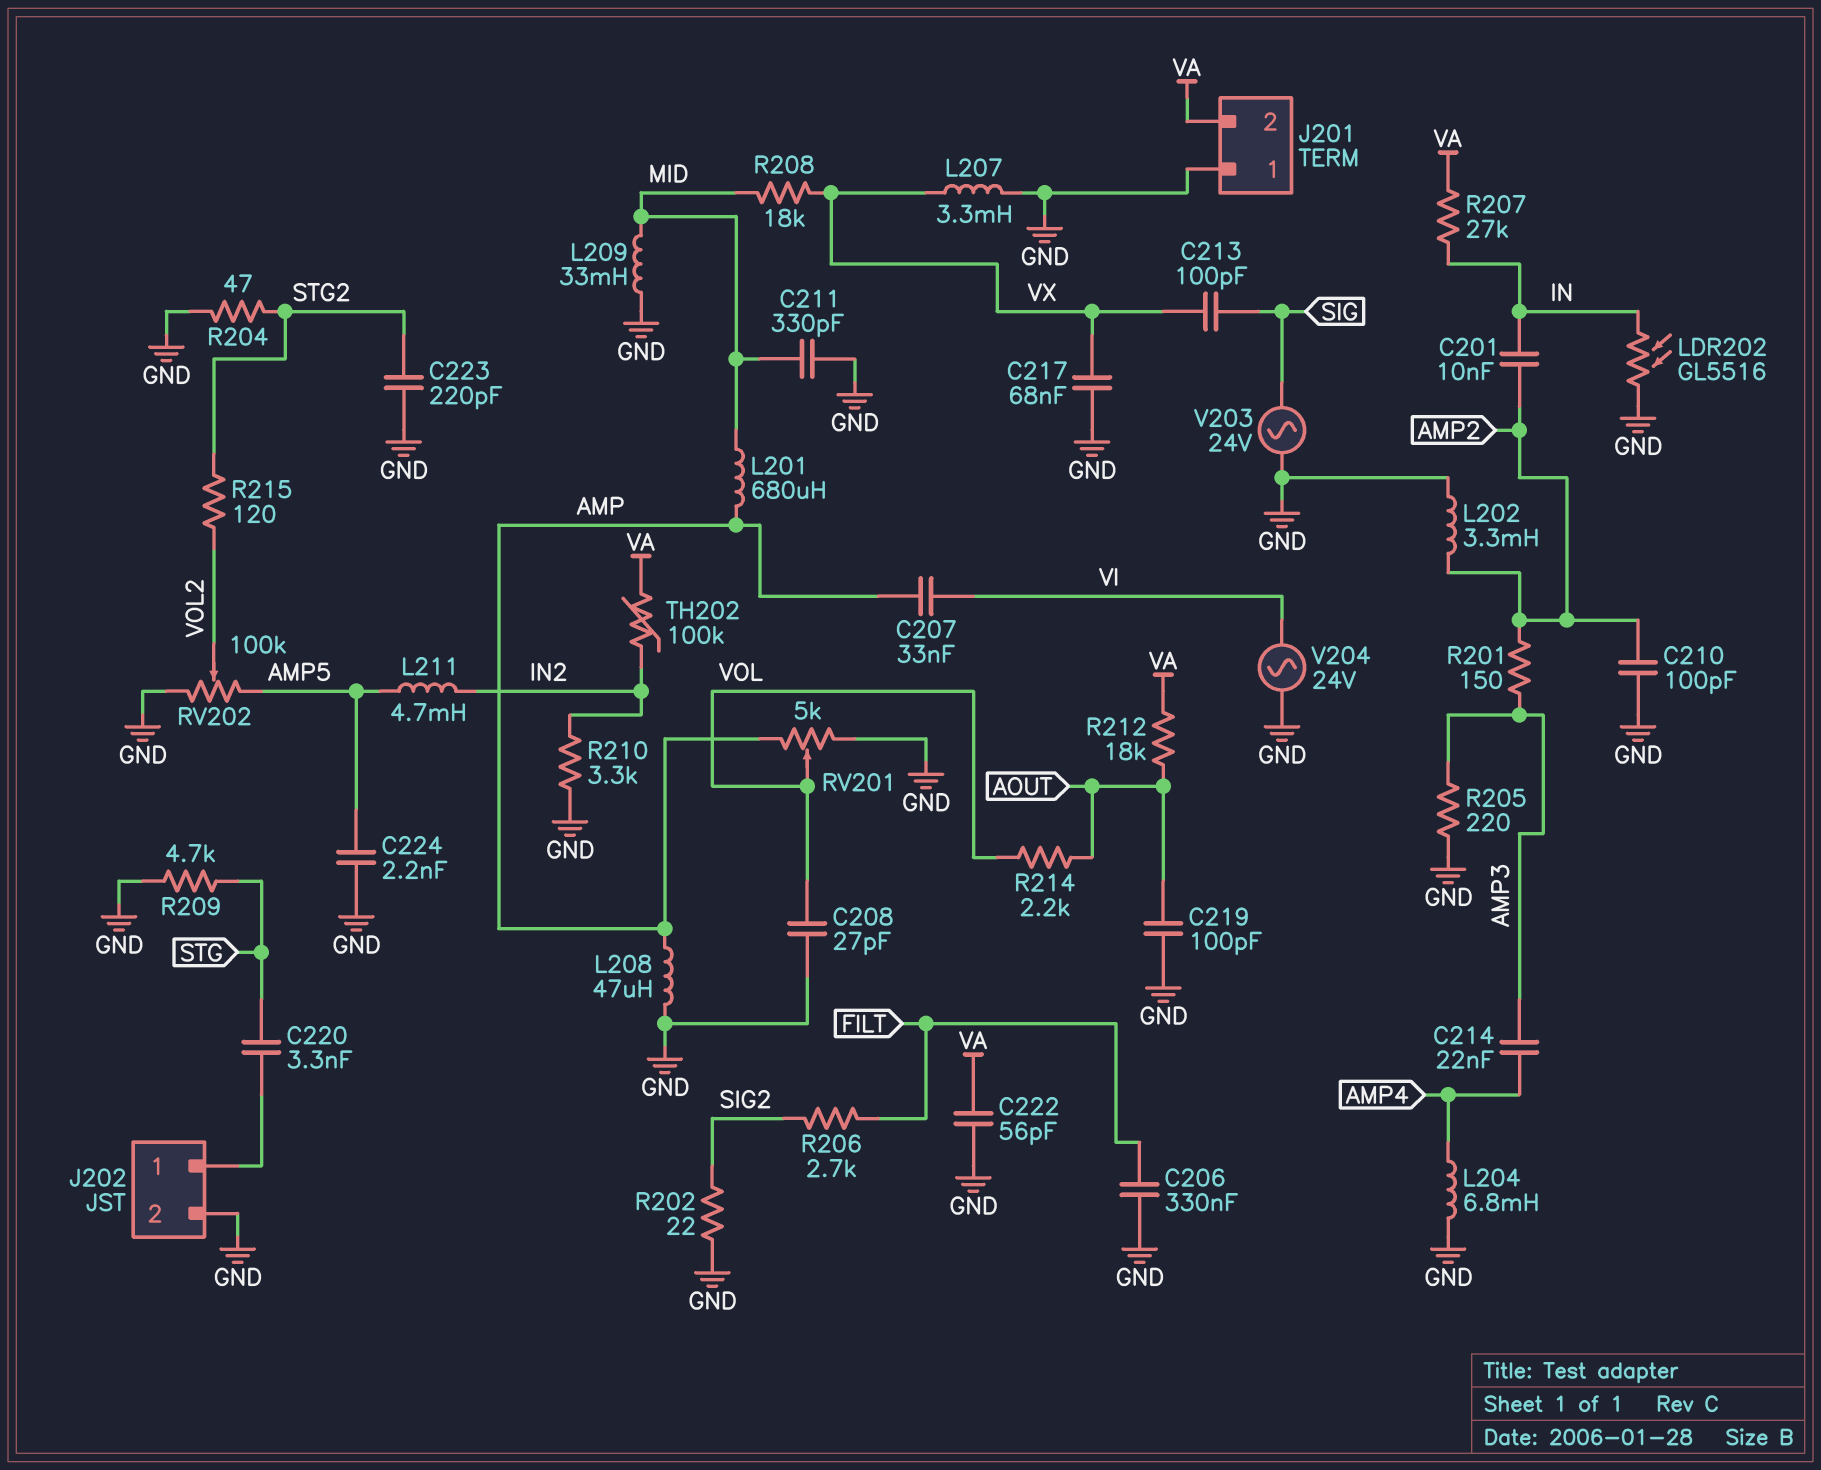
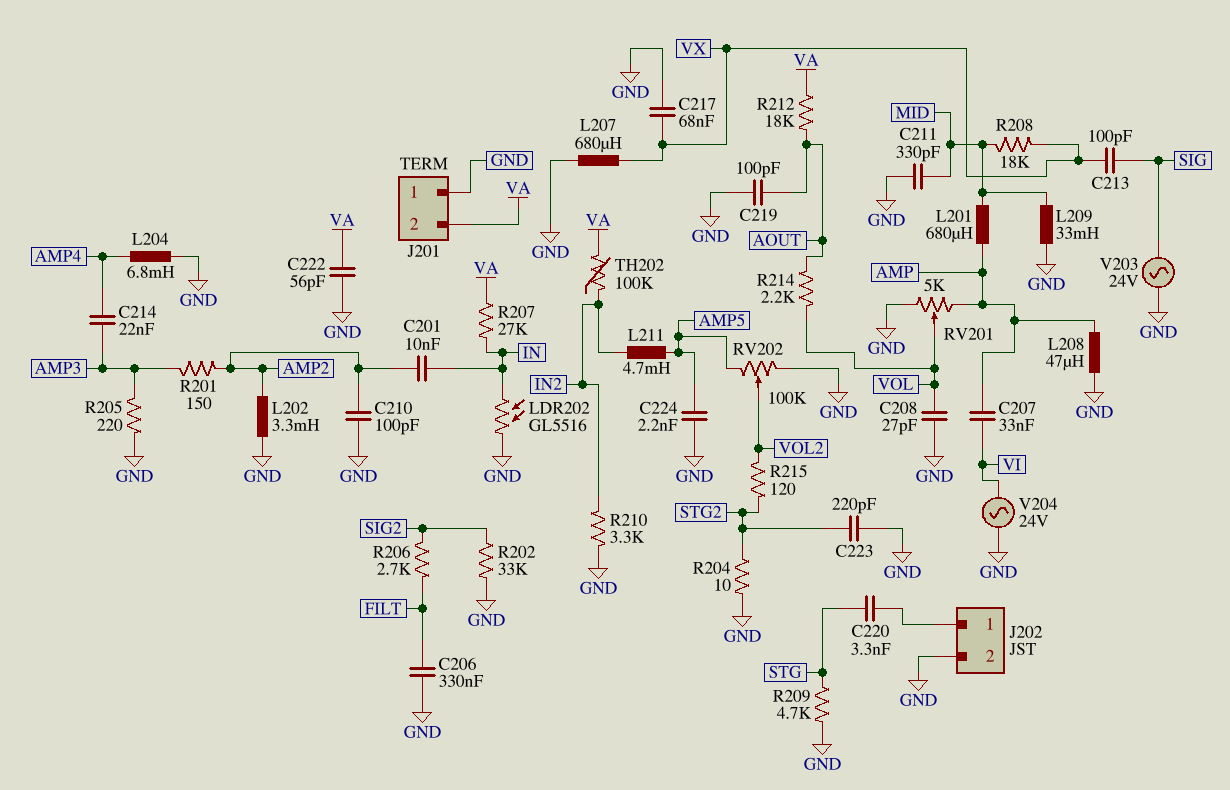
L207: 3.3mH (GND, VX) -> 680uH (GND, VX)
R202: 22 (GND, SIG2) -> 33k (GND, SIG2)
R204: 47 (GND, STG2) -> 10 (GND, STG2)

